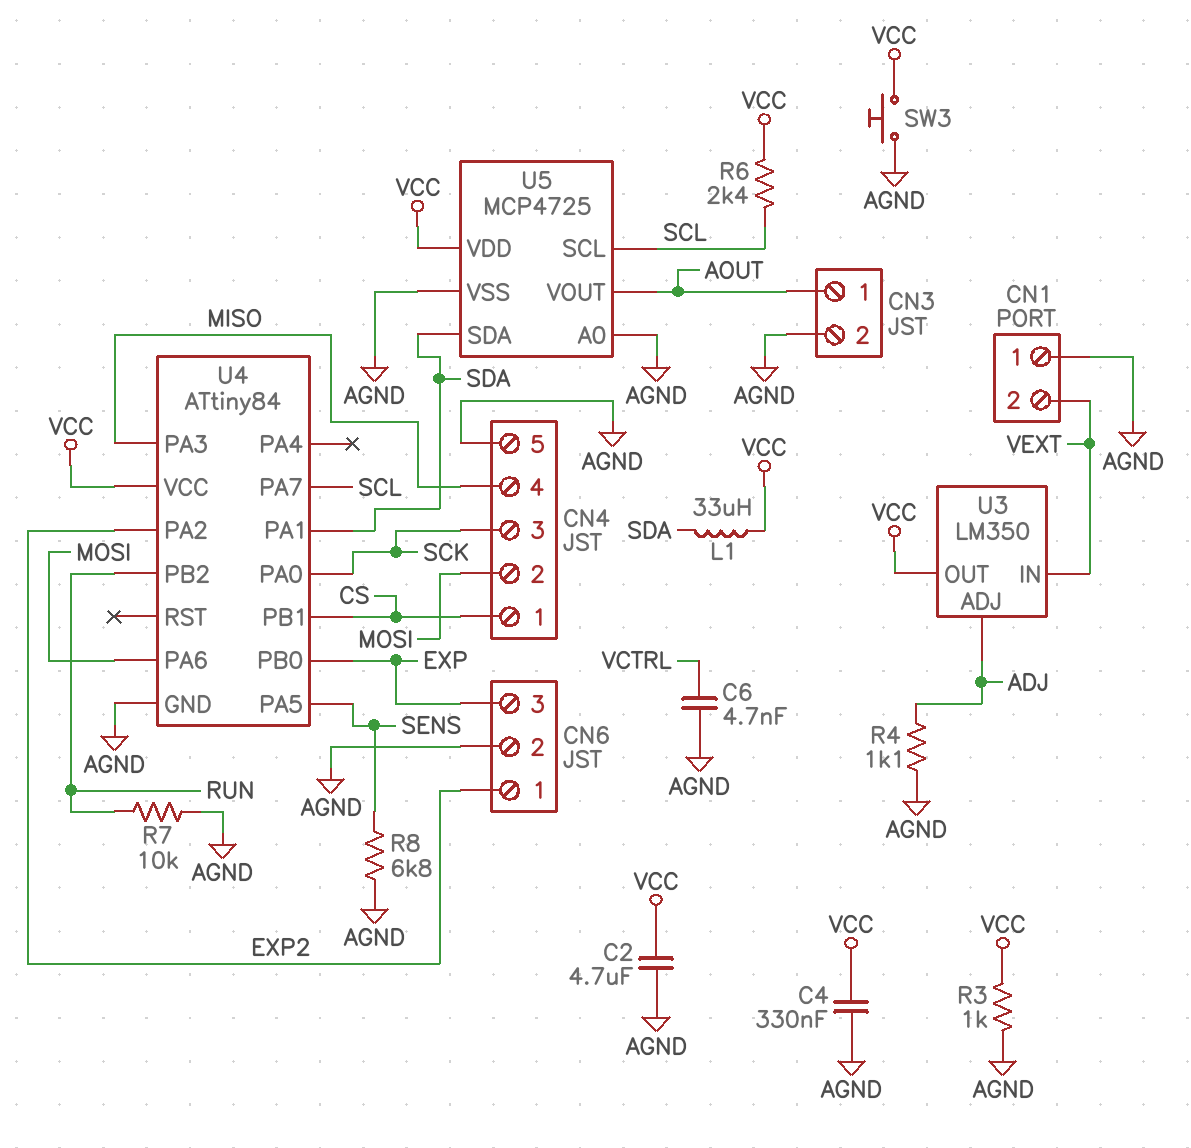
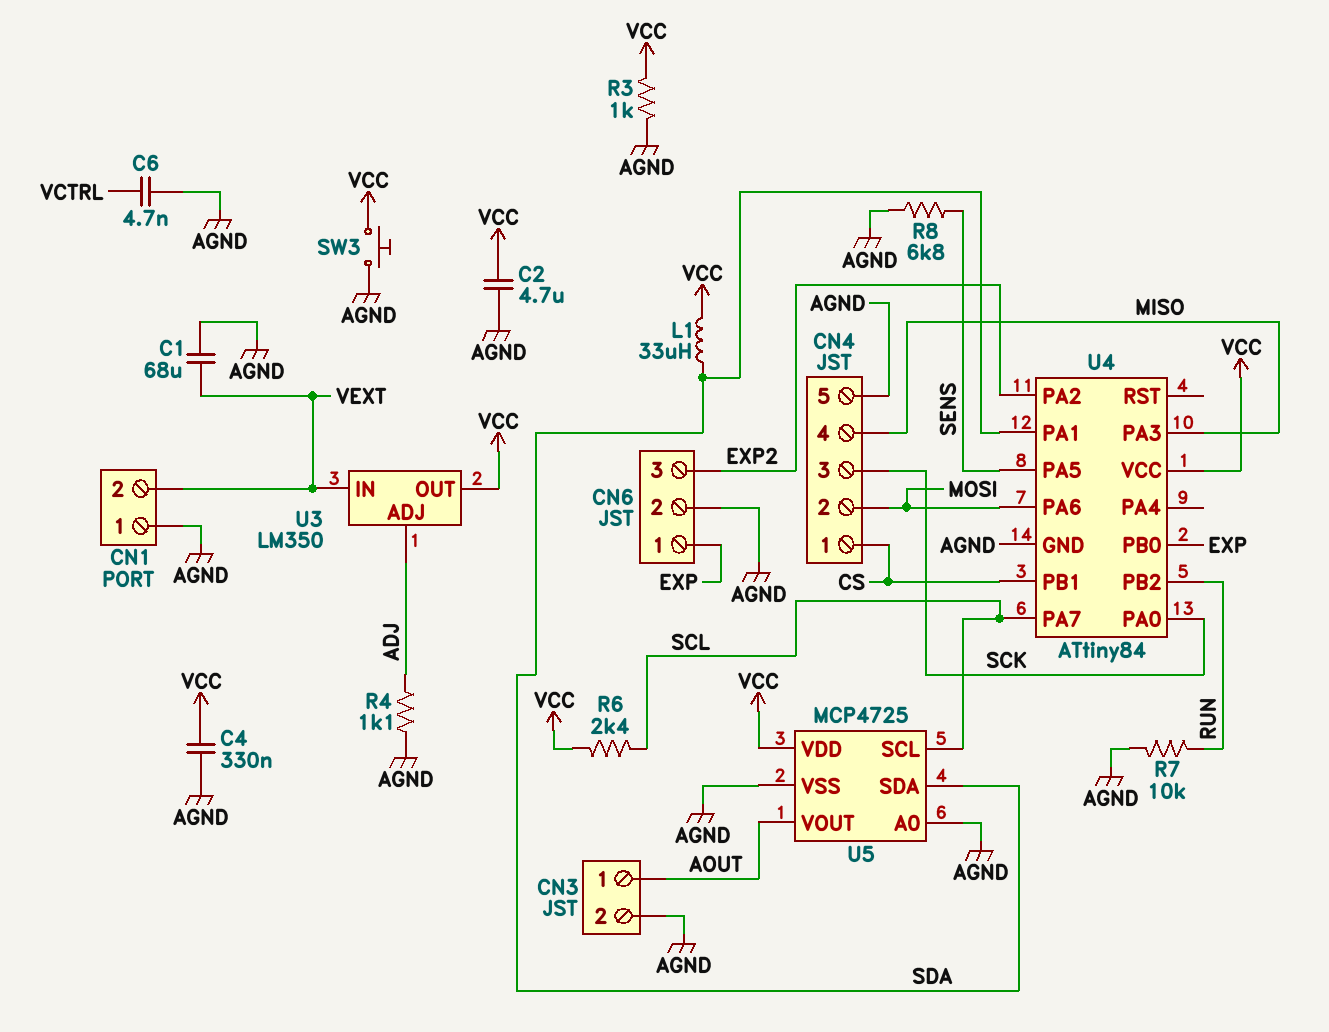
C1: none -> 68uF (AGND, VEXT)
CN6 pin 1: EXP2 -> EXP
CN6 pin 3: EXP -> EXP2

